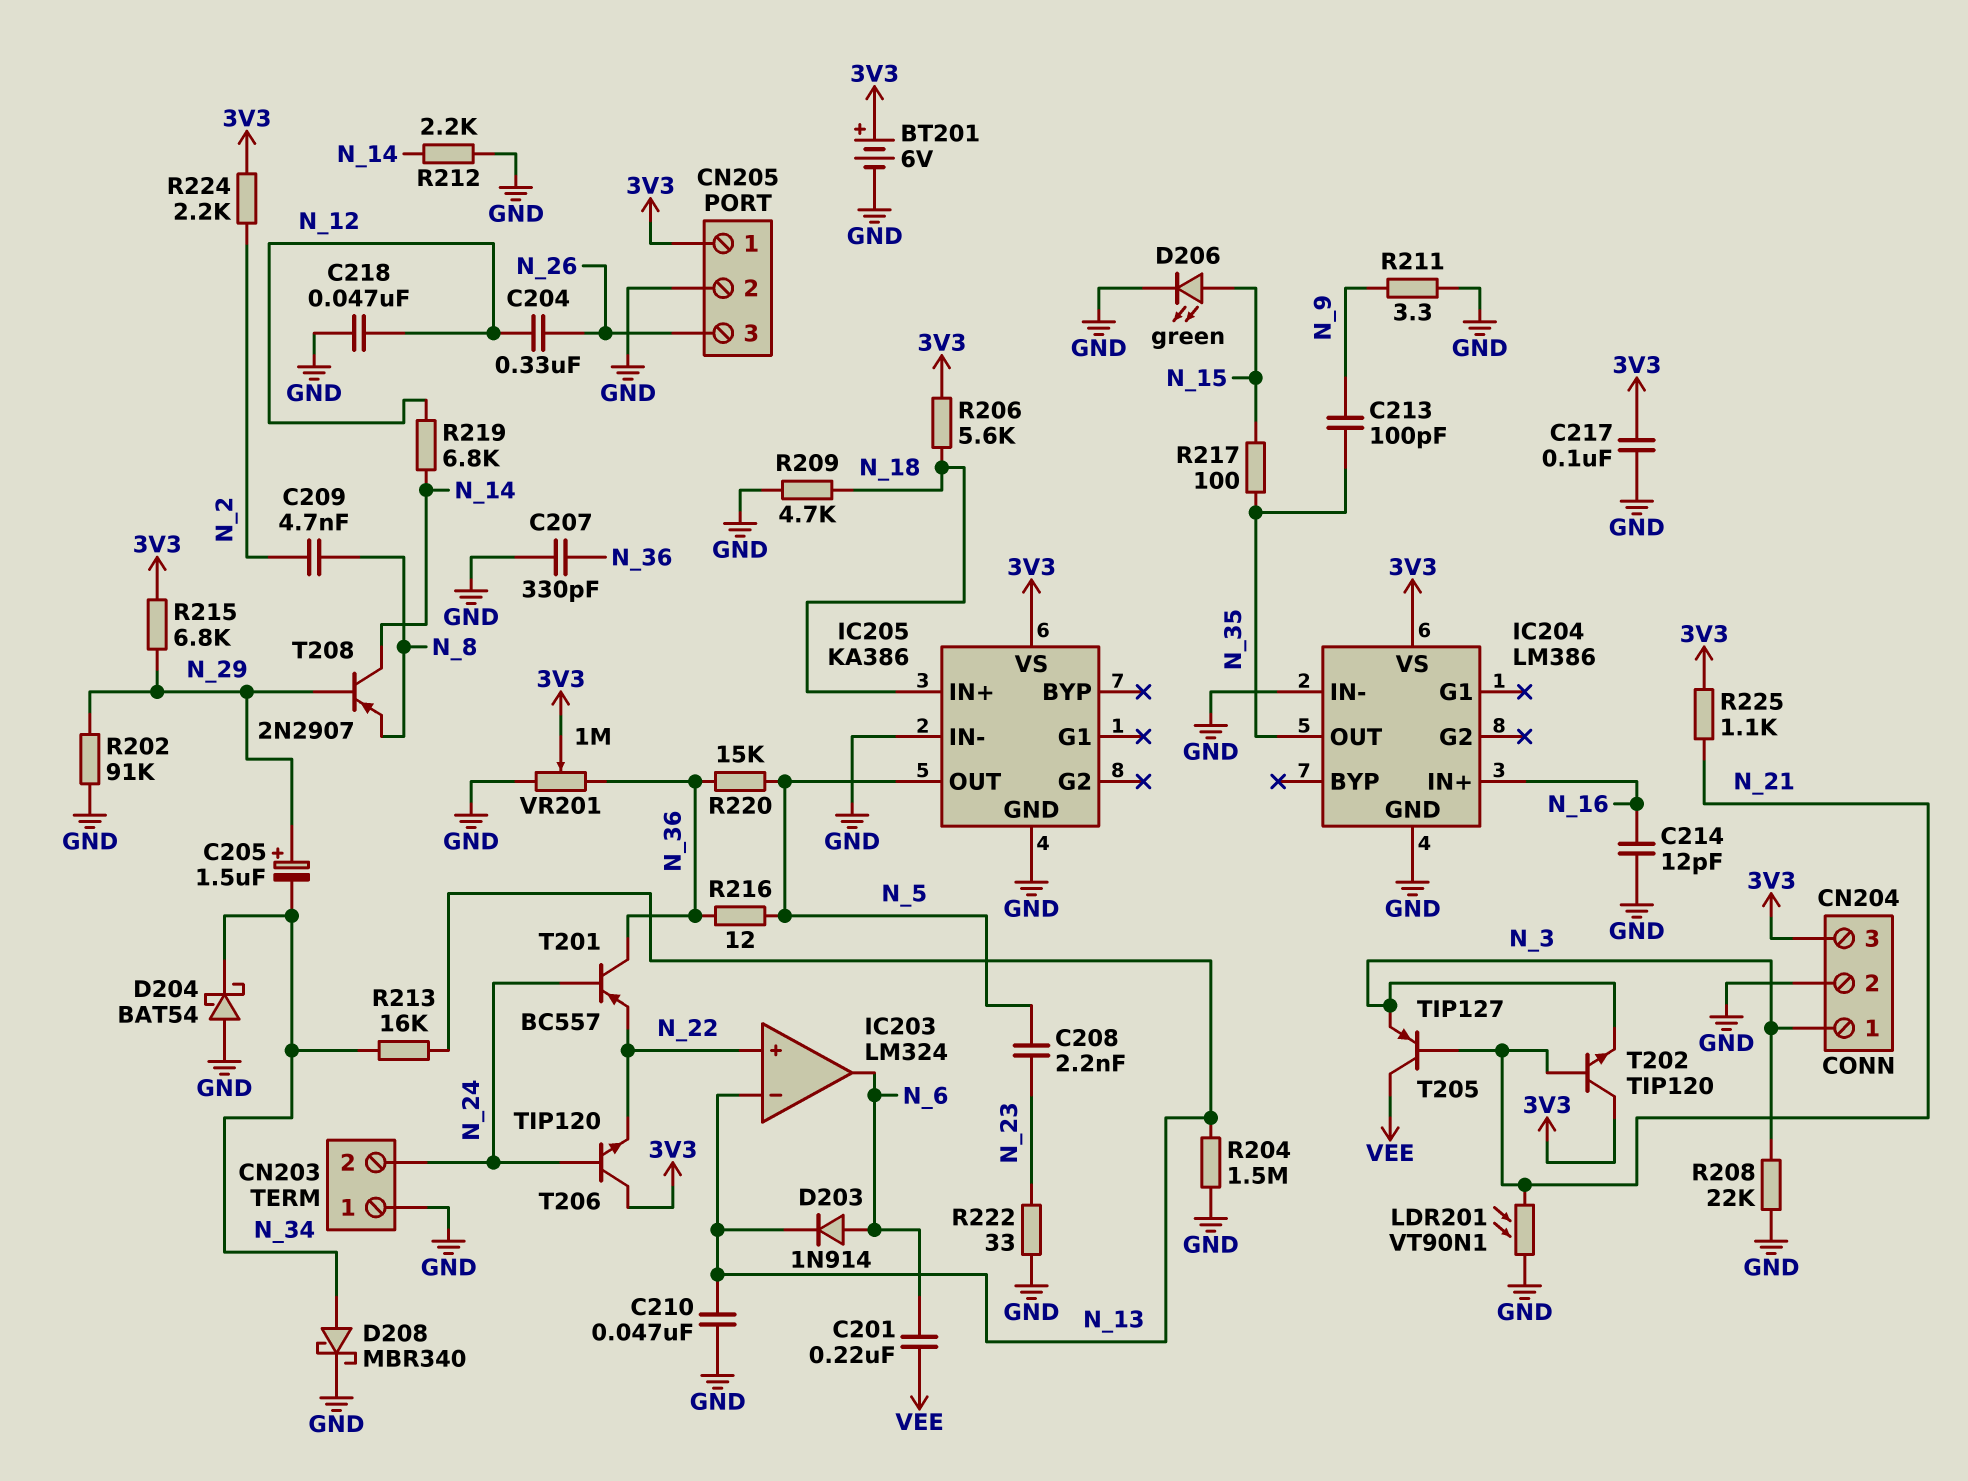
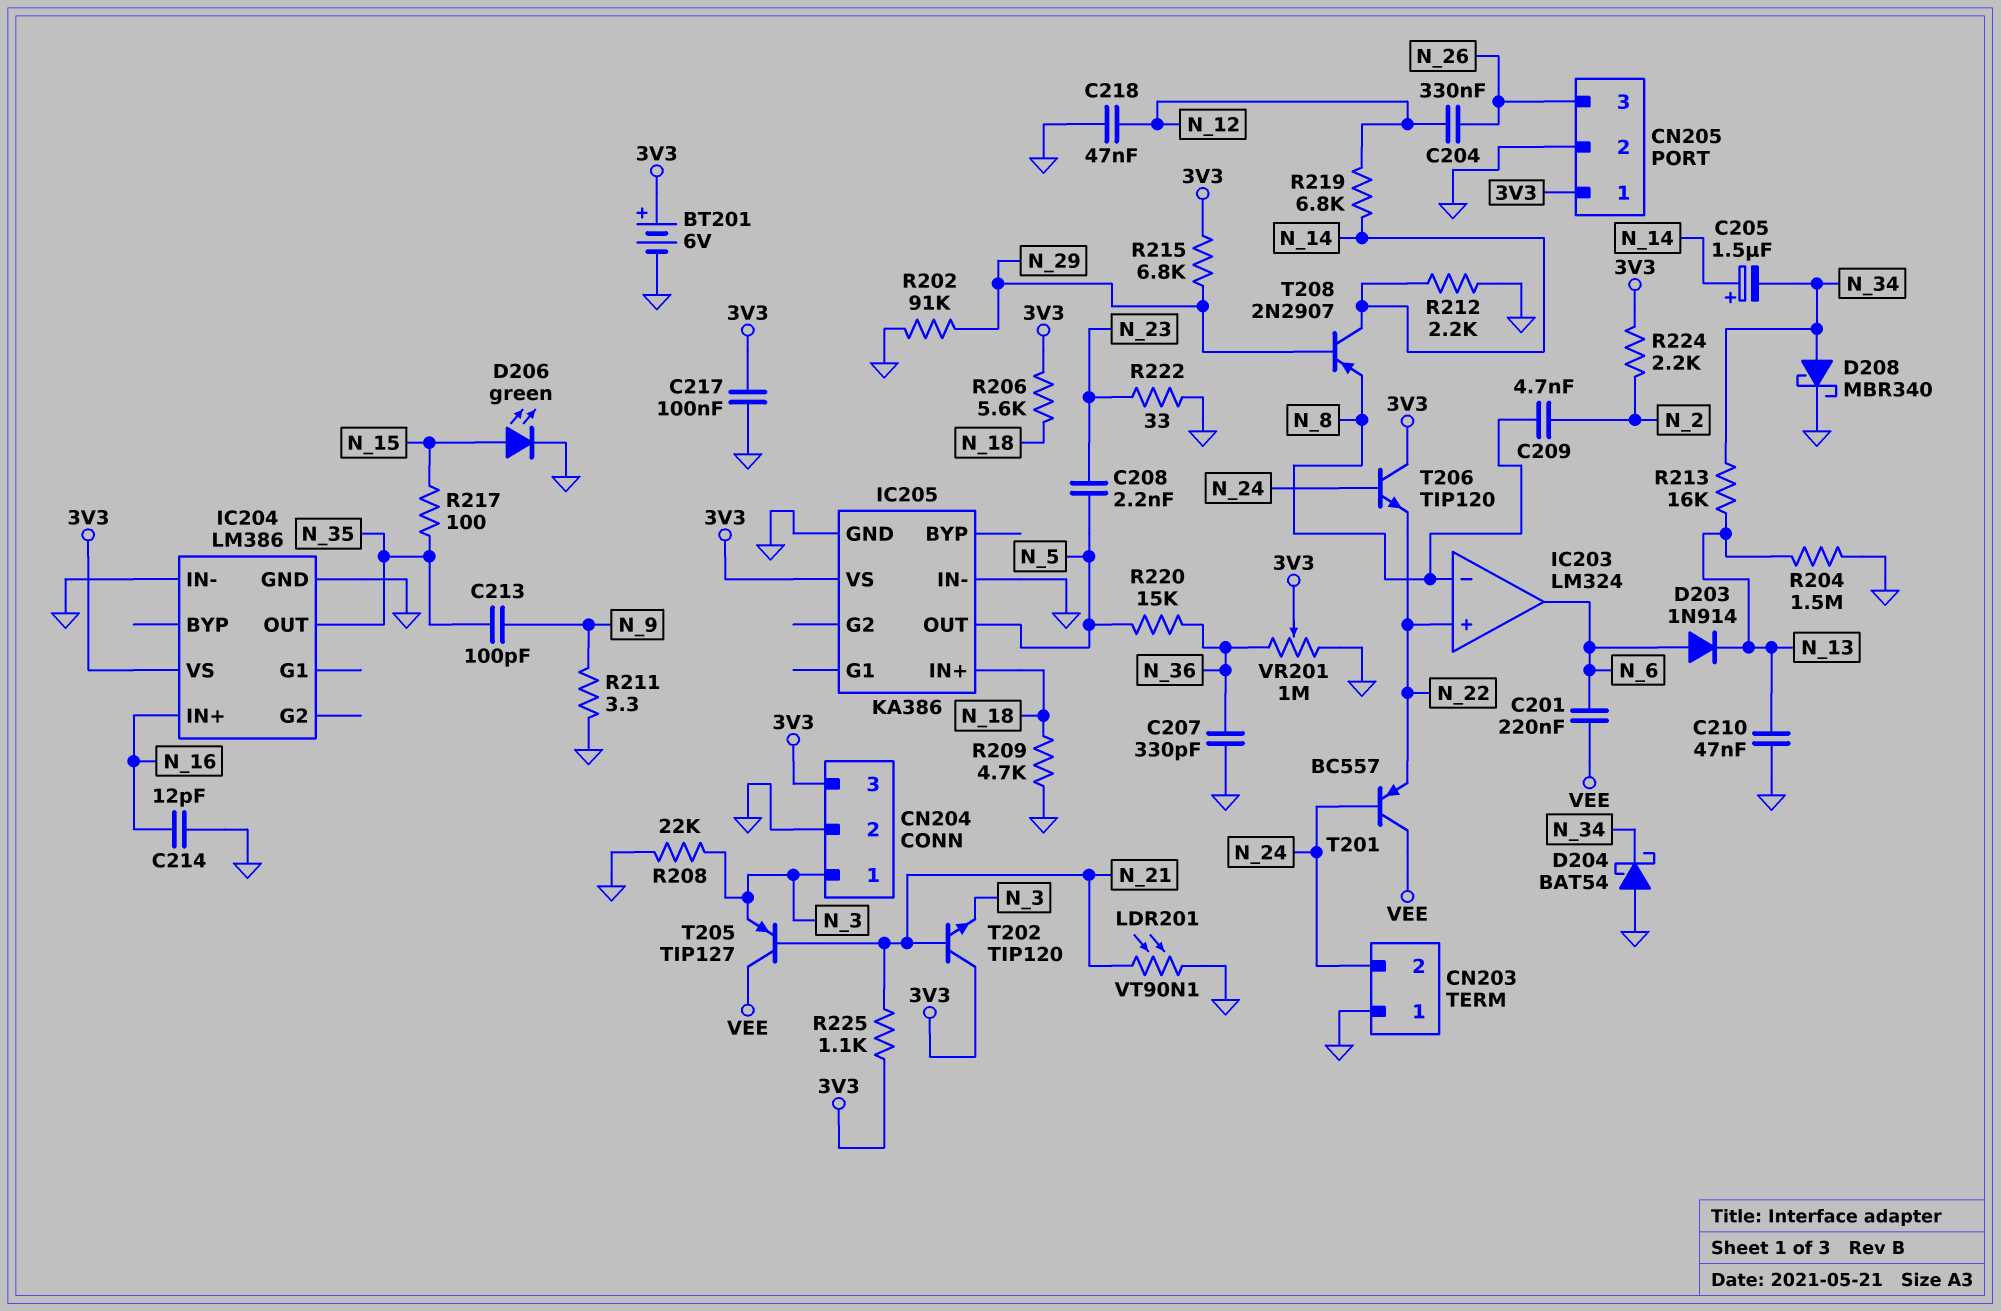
C205: 1.5uF (plus N_29, minus N_34) -> 1.5uF (plus N_14, minus N_34)
IC203 pin in-: N_13 -> N_8
R216: 12 (N_5, N_36) -> none
T201: PNP BC557 (B N_24, C N_36, E N_22) -> PNP BC557 (B N_24, C VEE, E N_22)

